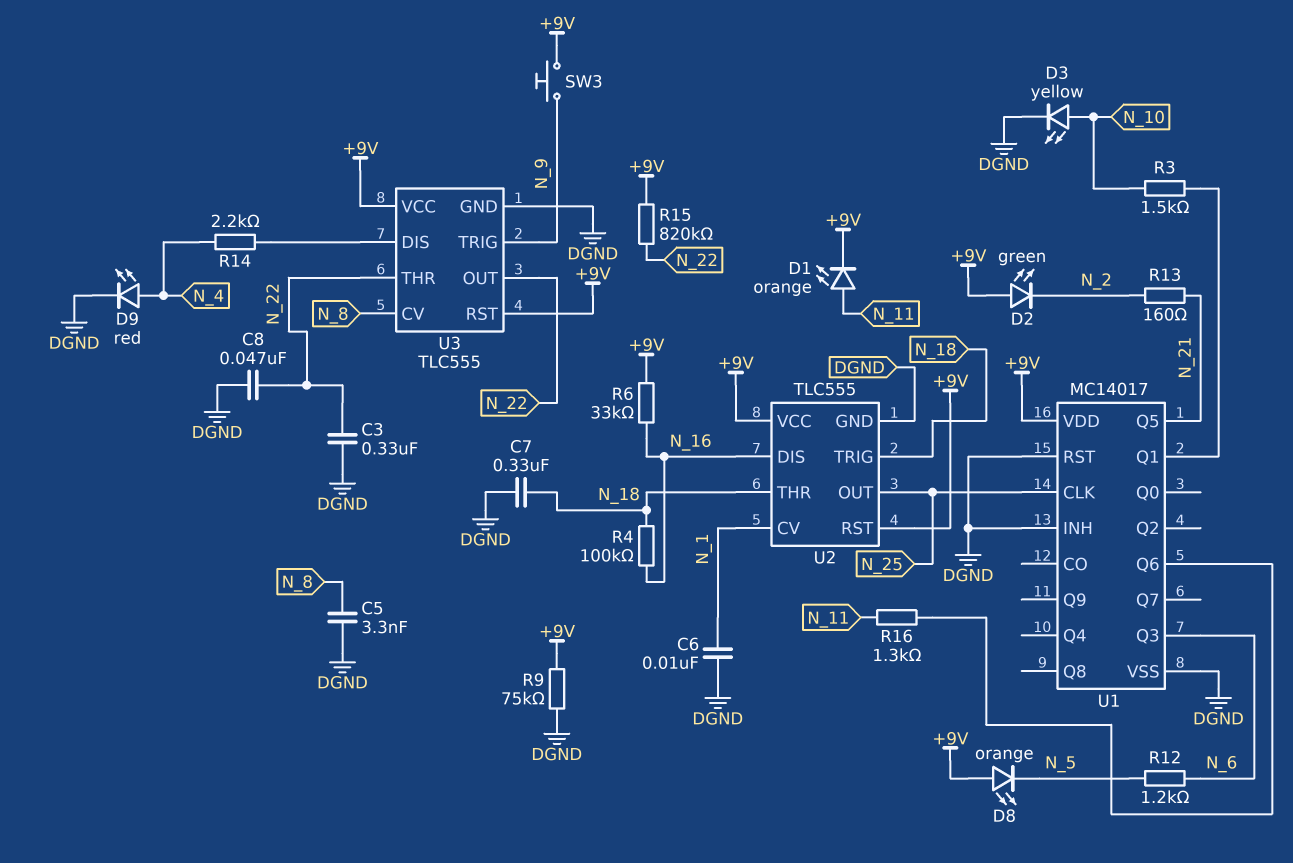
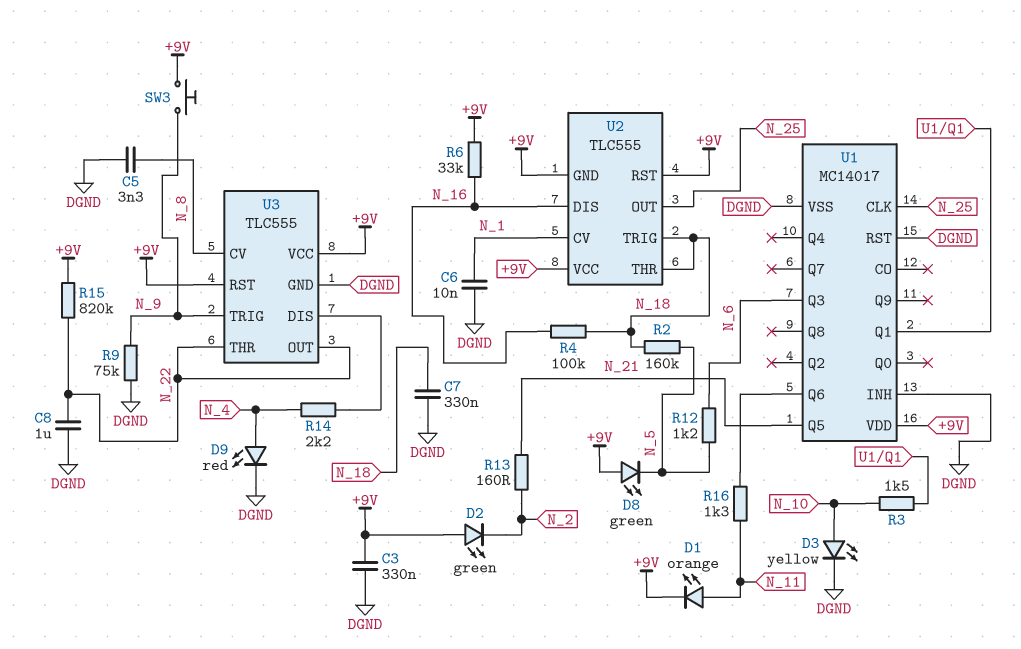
C3: 330nF (DGND, N_22) -> 330nF (+9V, DGND)
C8: 47nF (DGND, N_22) -> 1uF (DGND, N_22)
D8: LED orange (A +9V, K N_5) -> LED green (A +9V, K N_5)
R2: none -> 160k (N_5, N_18)
R9: 75k (+9V, DGND) -> 75k (DGND, N_9)
U2 pin GND: DGND -> +9V

